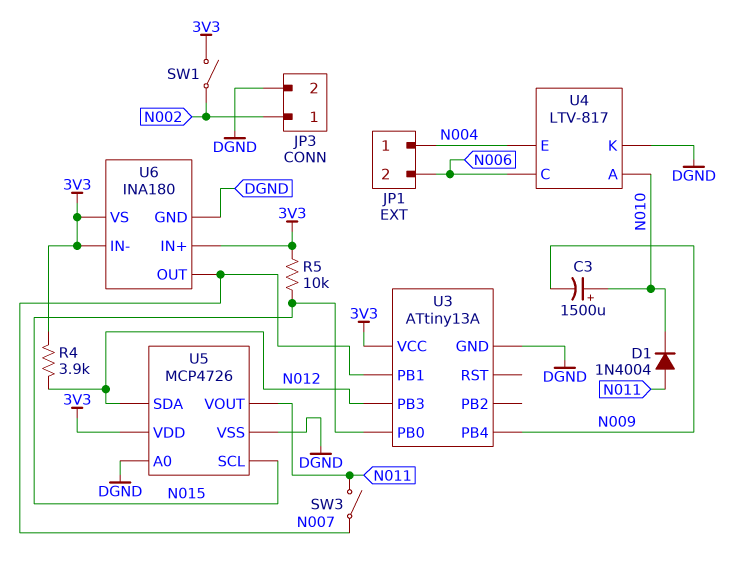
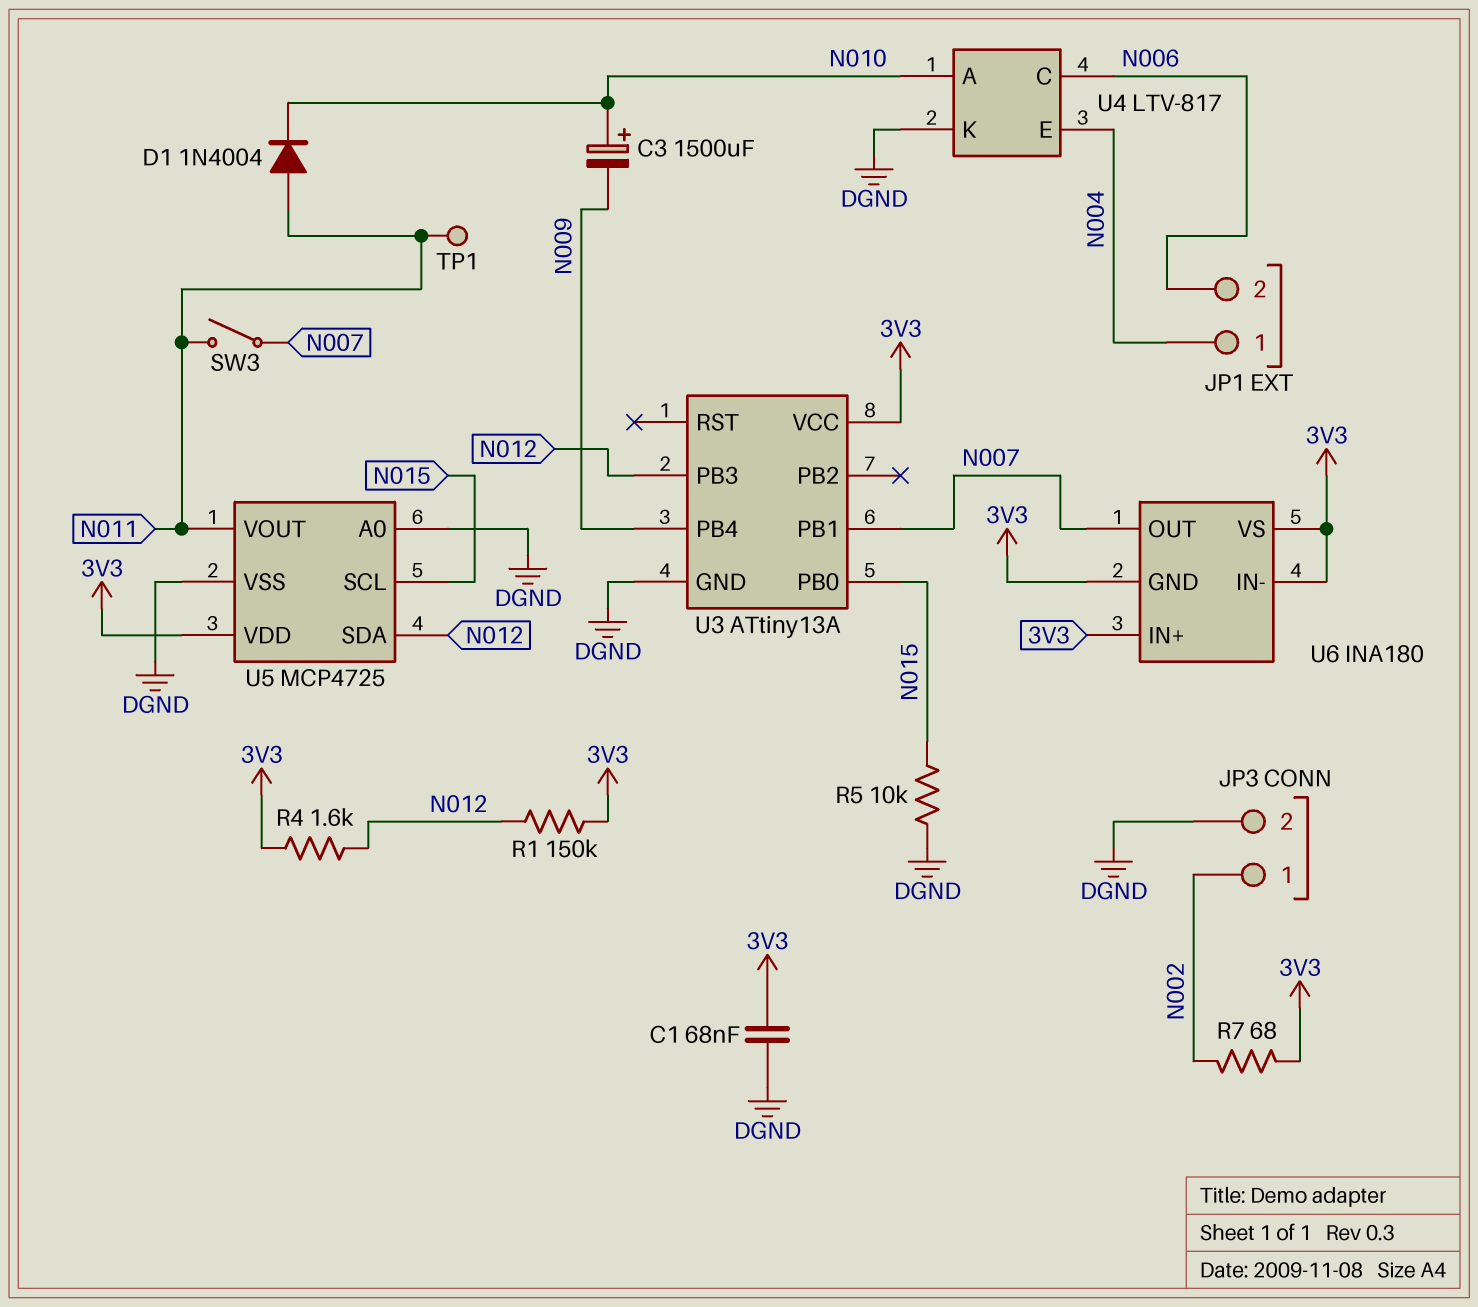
C1: none -> 68nF (3V3, DGND)
R1: none -> 150k (3V3, N012)
R4: 3.9k (3V3, N012) -> 1.6k (3V3, N012)
R5: 10k (3V3, N015) -> 10k (DGND, N015)
R7: none -> 68 (3V3, N002)
SW1: switch (3V3, N002) -> none
TP1: none -> test point (N011)
U5: MCP4726 -> MCP4725
U6 pin GND: DGND -> 3V3

